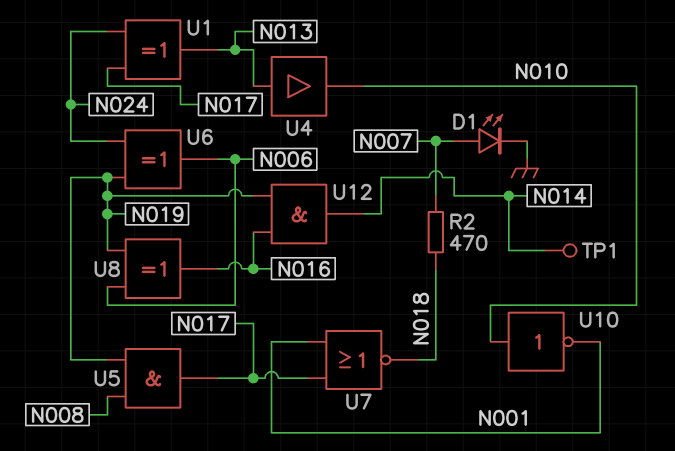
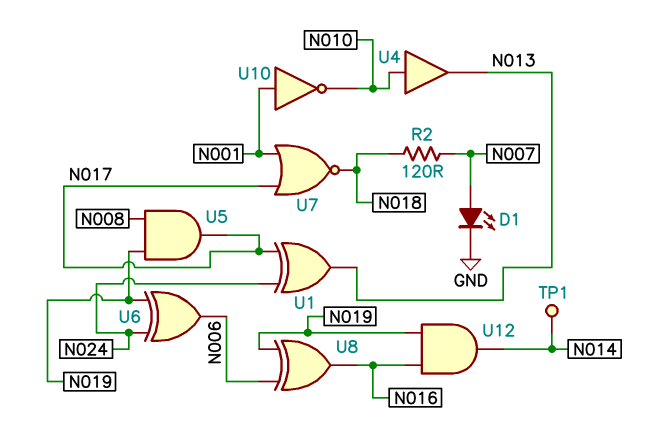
R2: 470 (N007, N018) -> 120 (N007, N018)
U4: buffer (in N013, out N010) -> buffer (in N010, out N013)
U10: NOT (in N010, out N001) -> NOT (in N001, out N010)

